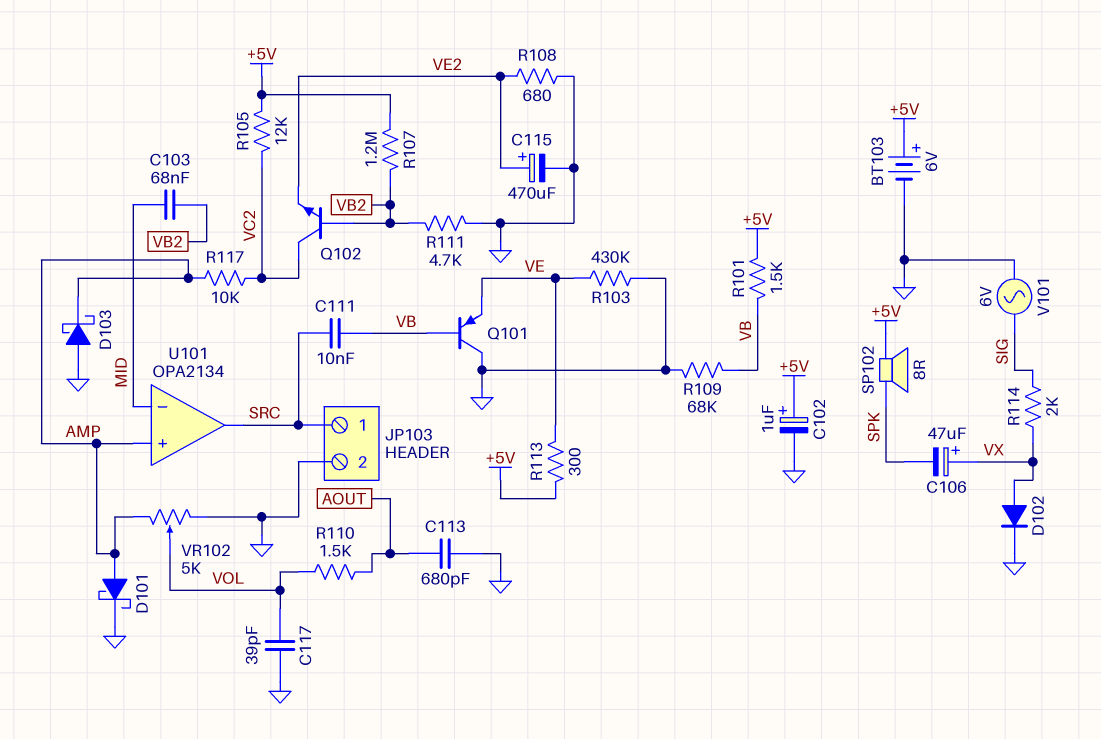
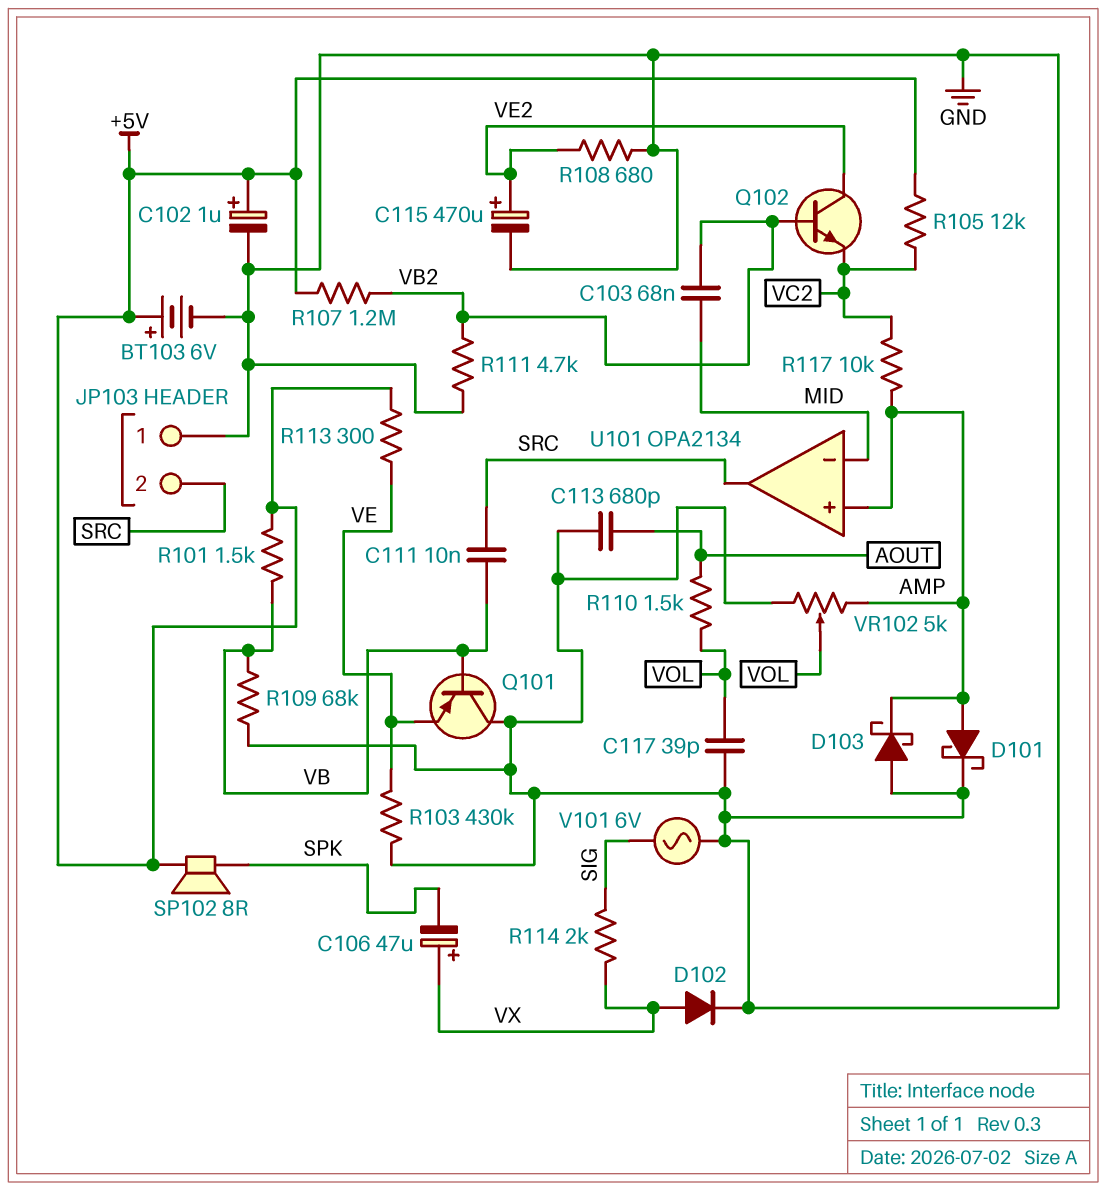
JP103 pin 1: SRC -> GND
JP103 pin 2: GND -> SRC
Q102: NPN (B VB2, C VC2, E VE2) -> NPN (B VB2, C VE2, E VC2)

